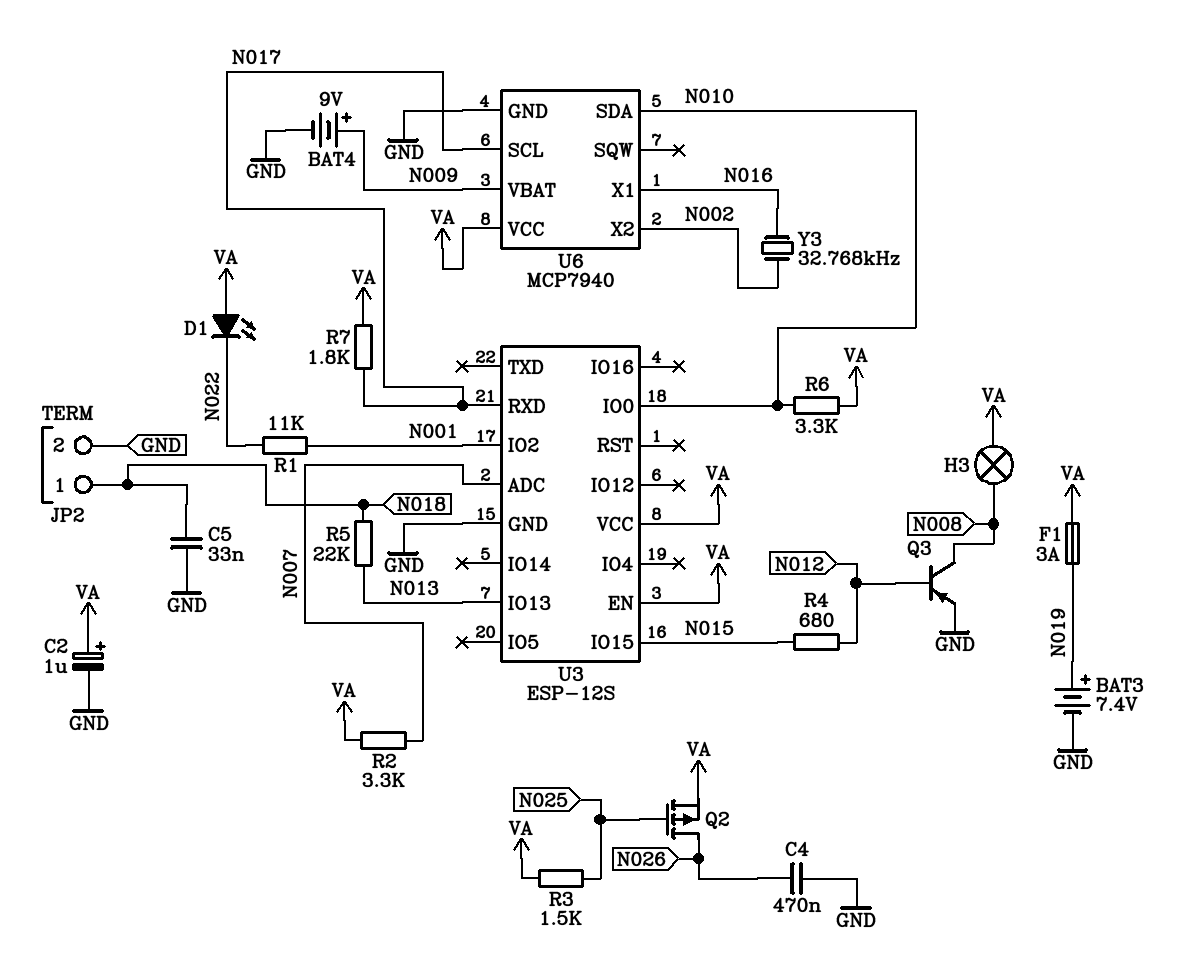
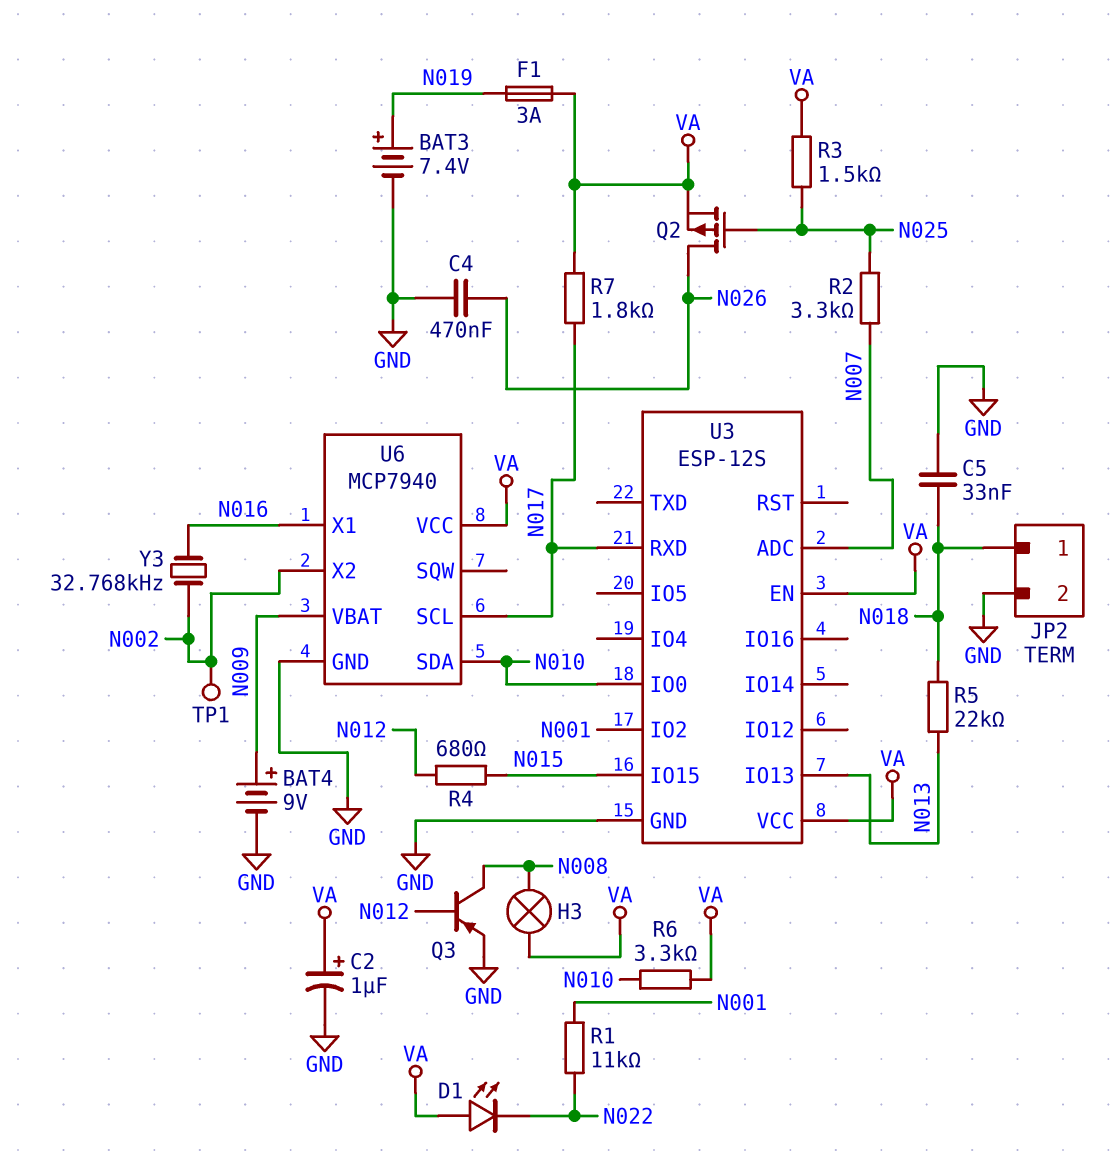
R2: 3.3k (N007, VA) -> 3.3k (N007, N025)
TP1: none -> test point (N002)

